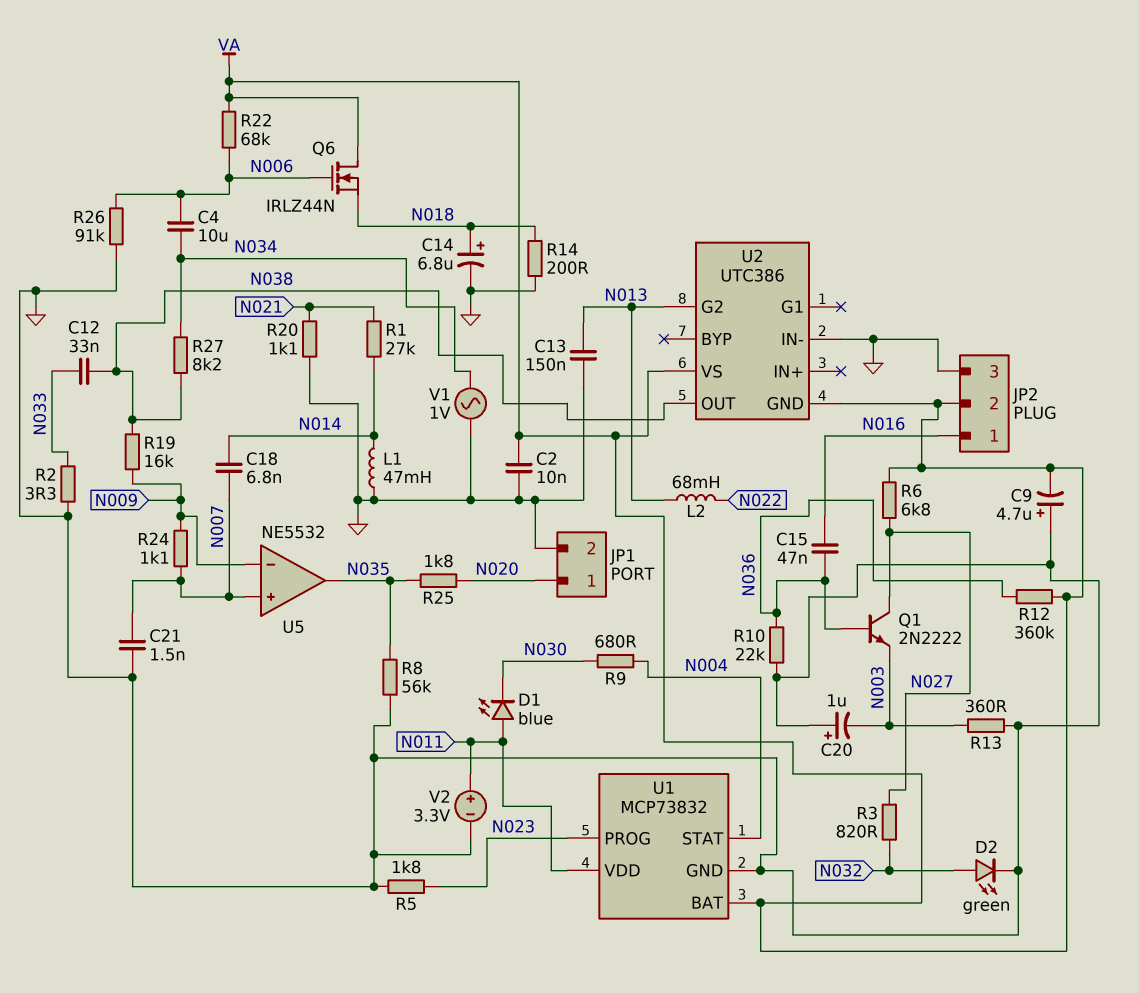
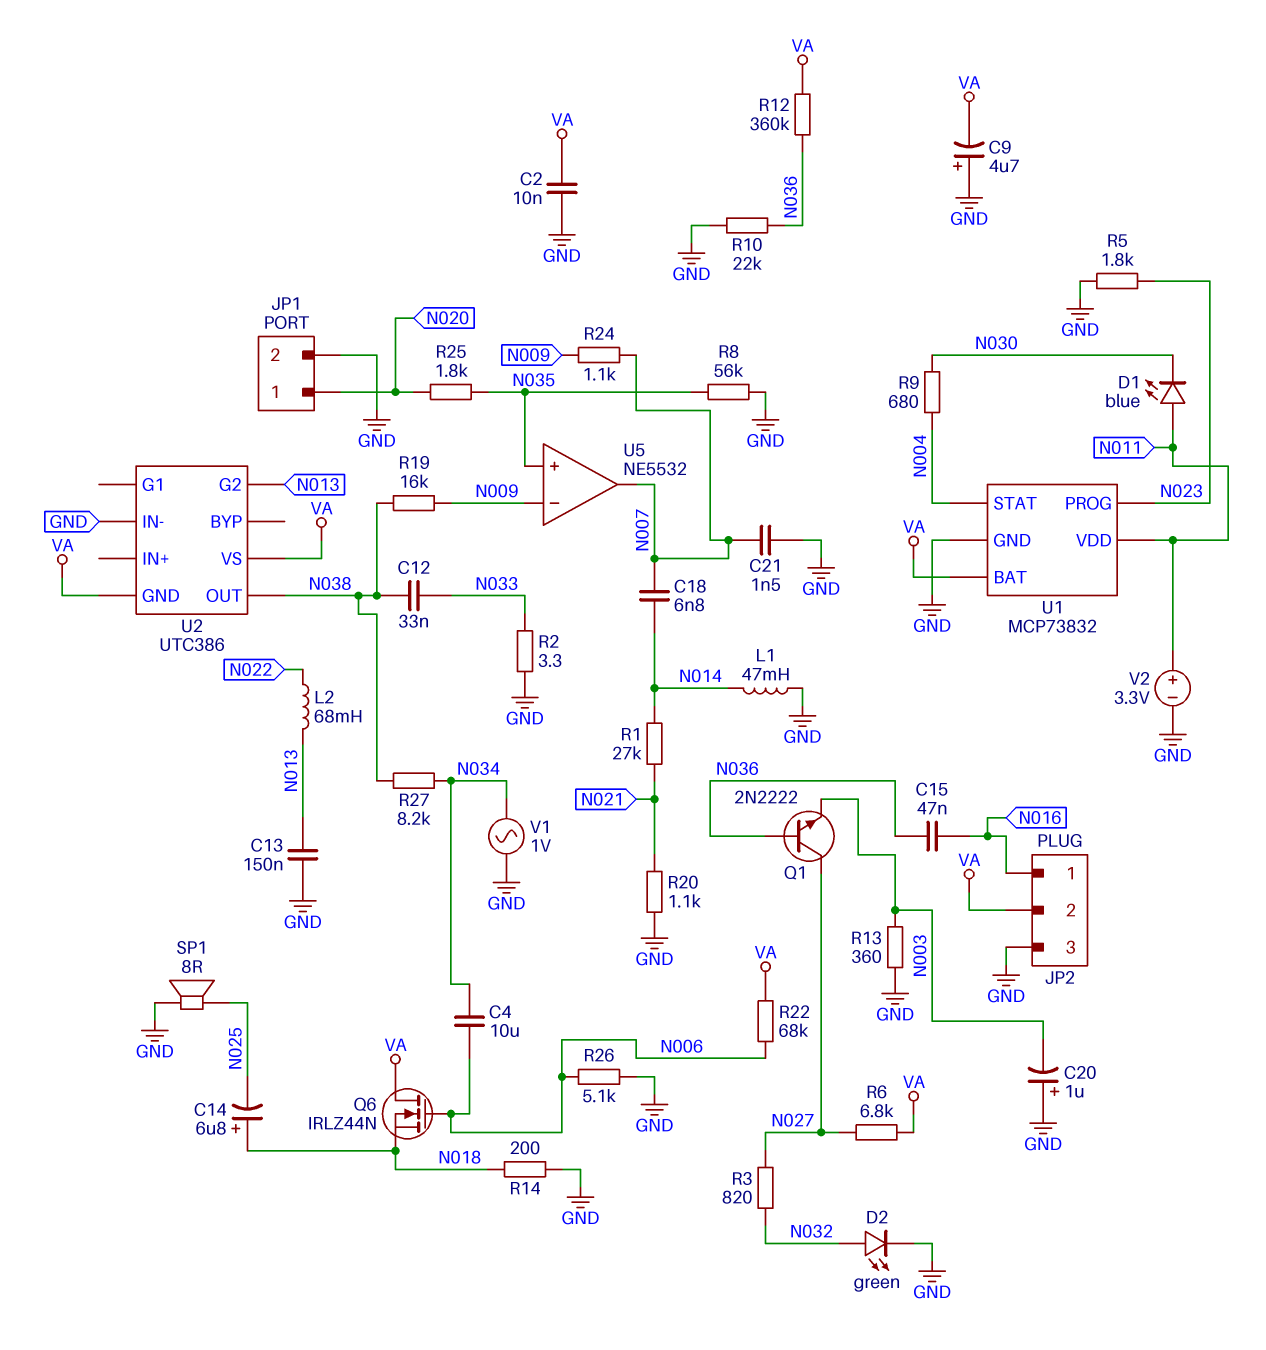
C14: 6.8uF (plus N018, minus GND) -> 6.8uF (plus N018, minus N025)
R26: 91k (GND, N006) -> 5.1k (GND, N006)
SP1: none -> speaker 8R (GND, N025)
U5 pin in+: N007 -> N035
U5 pin out: N035 -> N007

